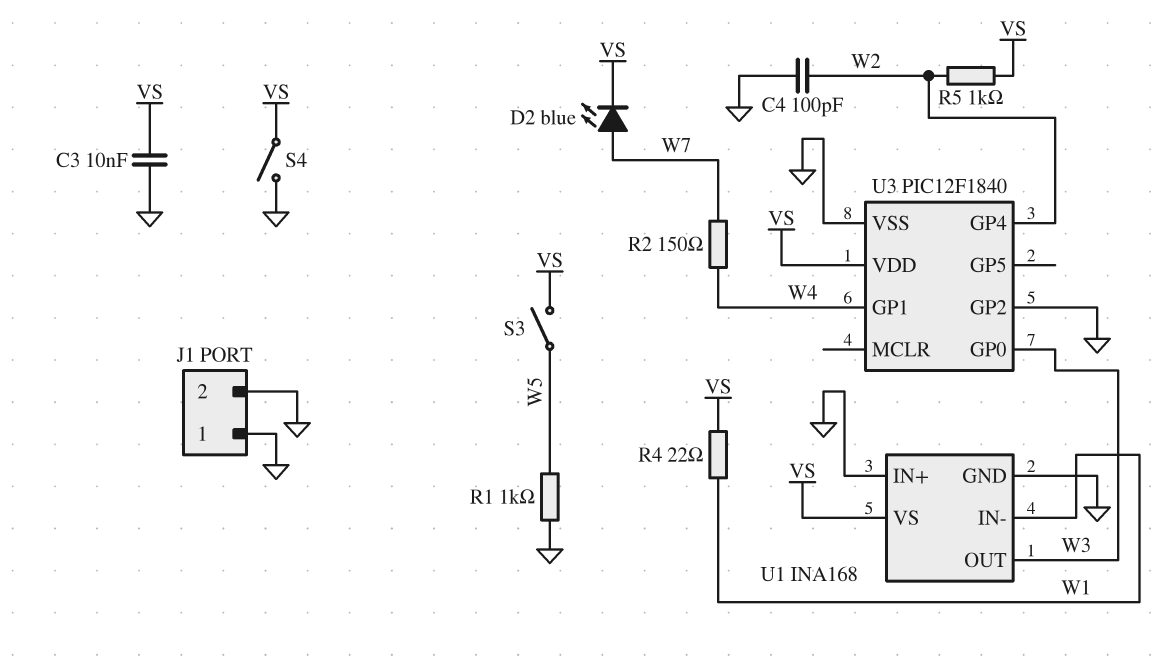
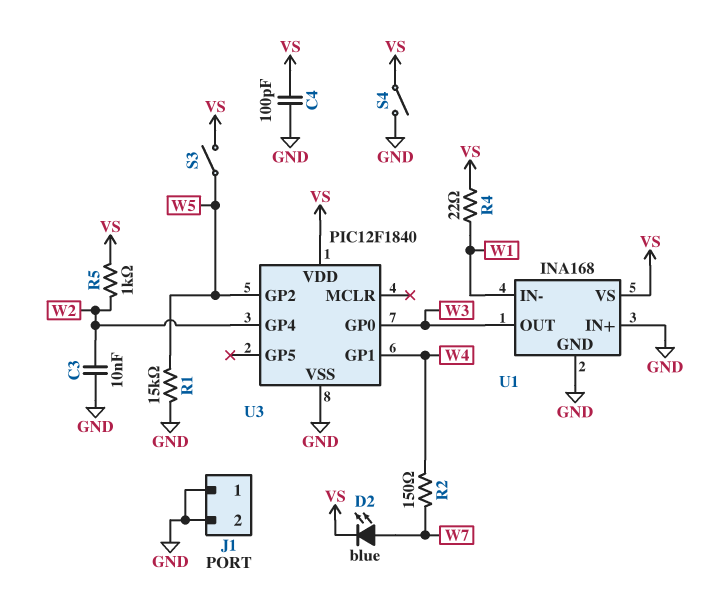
C3: 10nF (GND, VS) -> 10nF (GND, W2)
C4: 100pF (GND, W2) -> 100pF (GND, VS)
R1: 1k (GND, W5) -> 15k (GND, W5)
U3 pin GP2: GND -> W5

